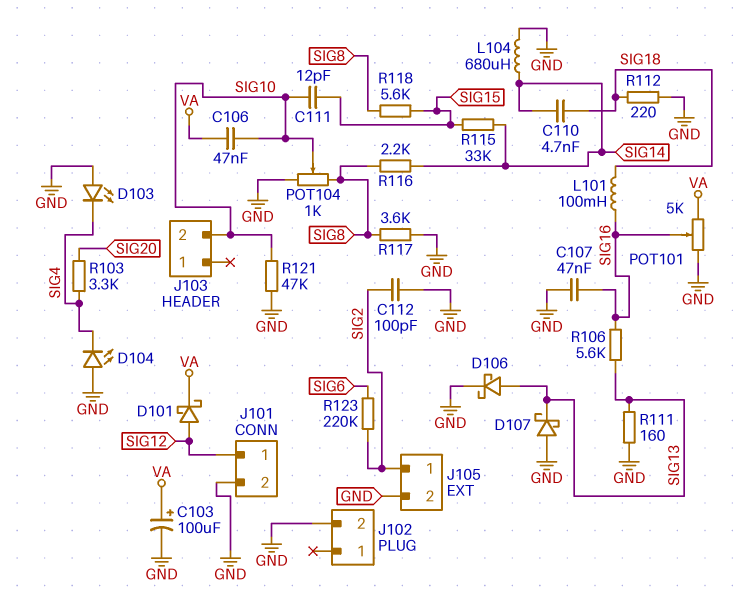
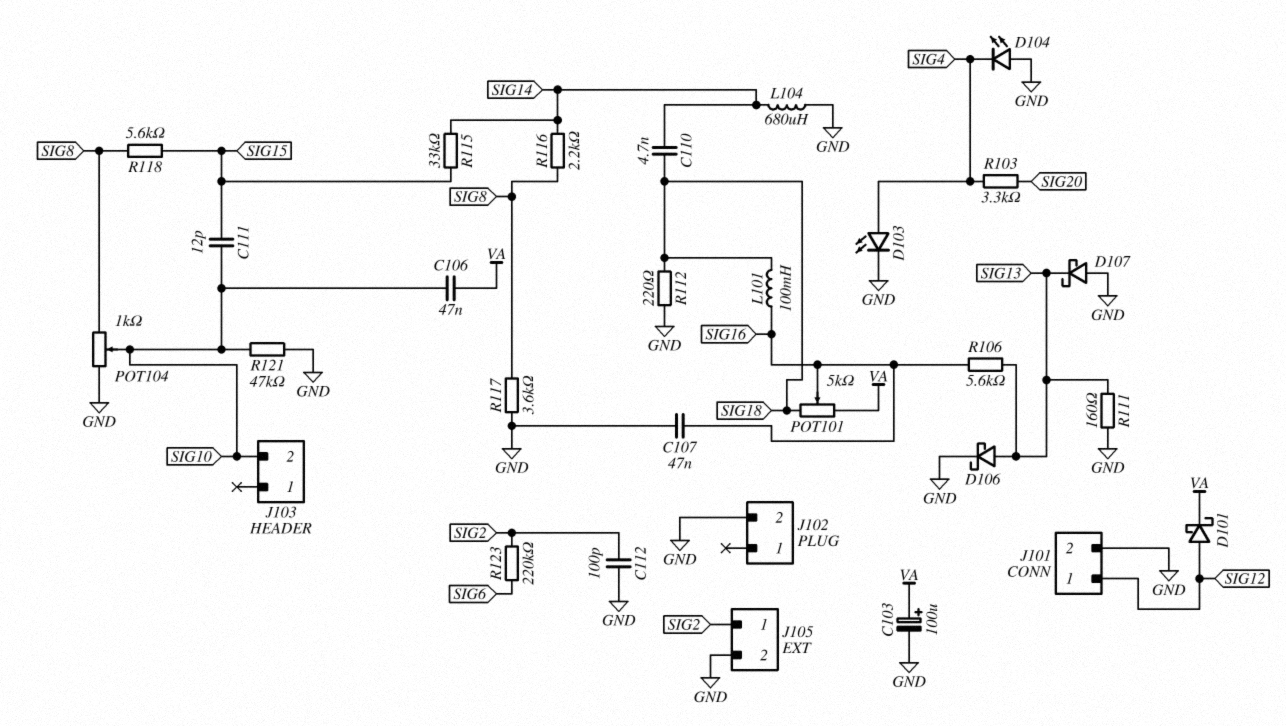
D103: LED (A GND, K SIG4) -> LED (A SIG4, K GND)
POT101: 5k (GND, VA, wiper SIG16) -> 5k (SIG18, VA, wiper SIG16)

